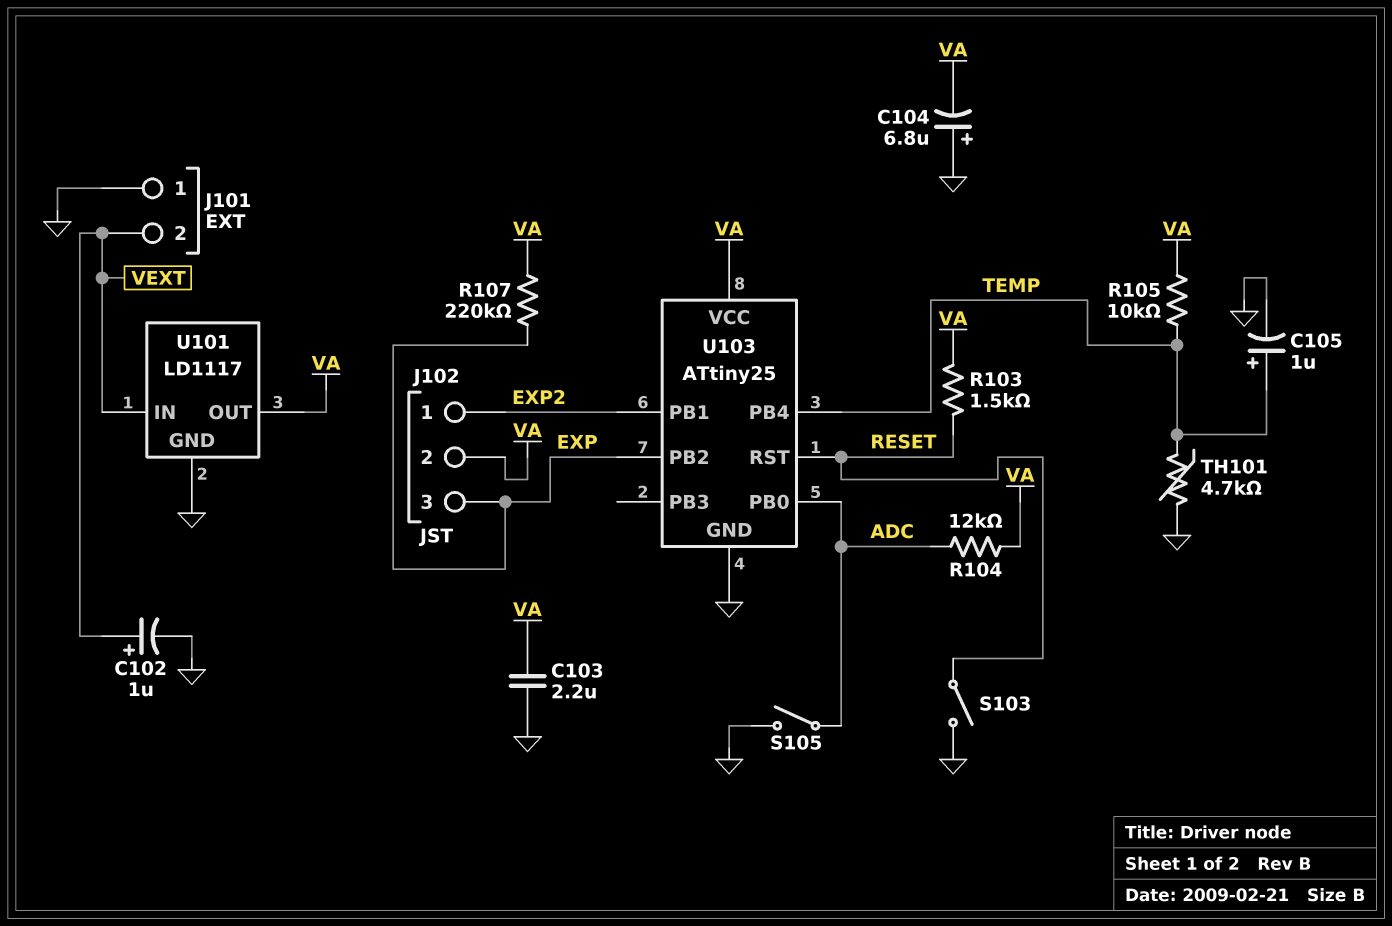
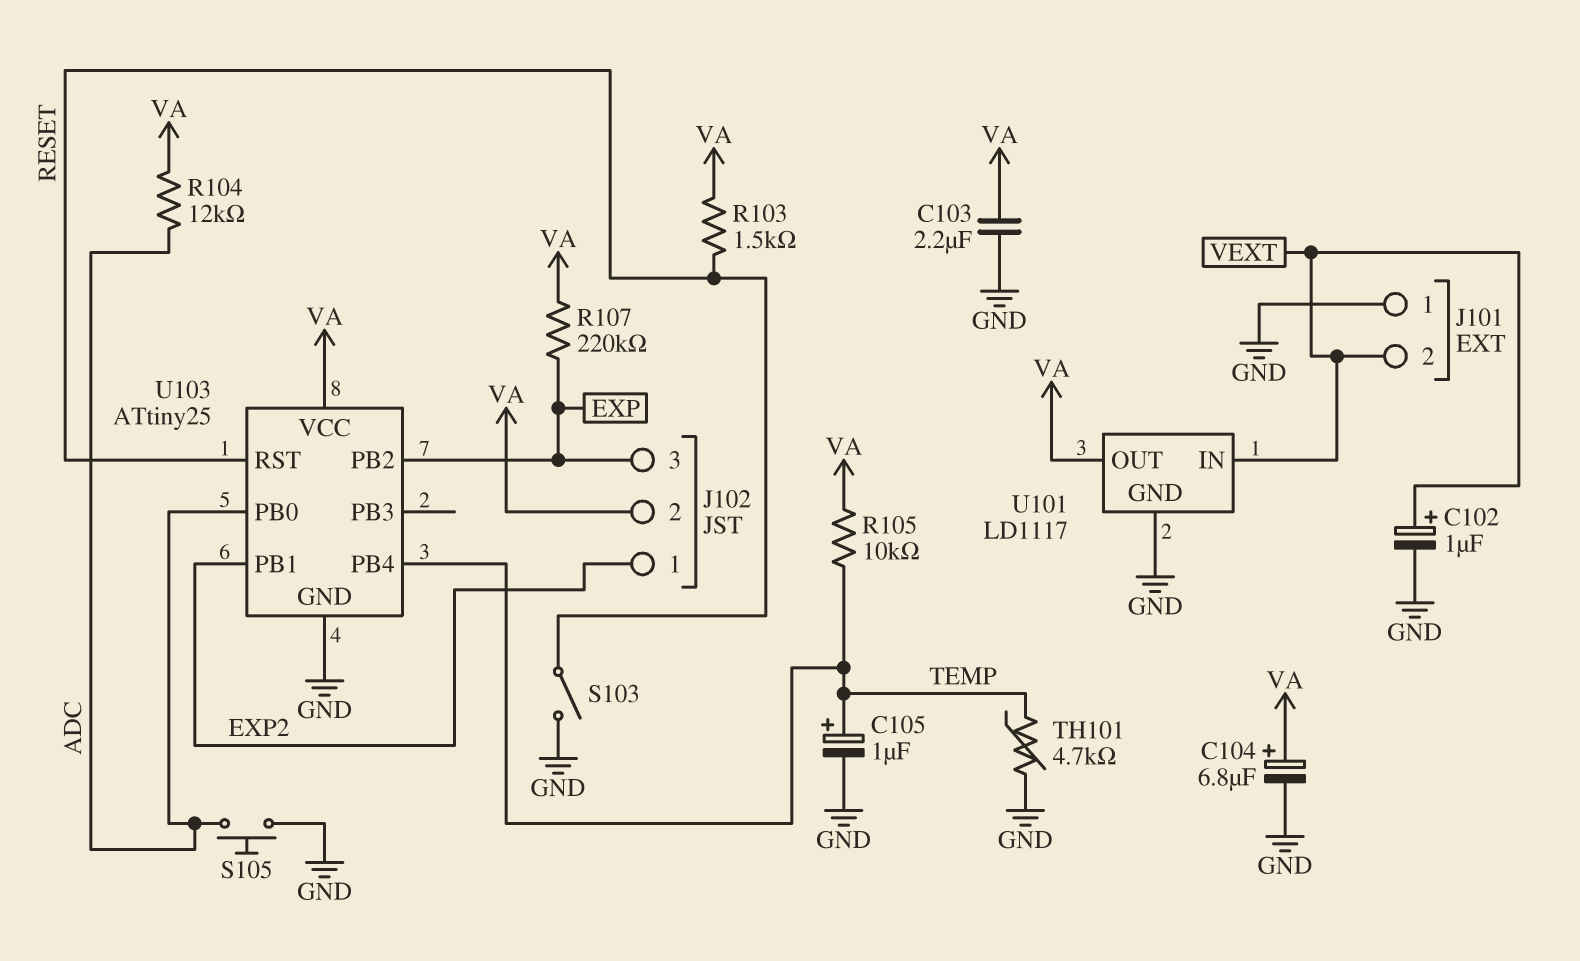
C104: 6.8uF (plus GND, minus VA) -> 6.8uF (plus VA, minus GND)
S105: switch (ADC, GND) -> button (ADC, GND)

